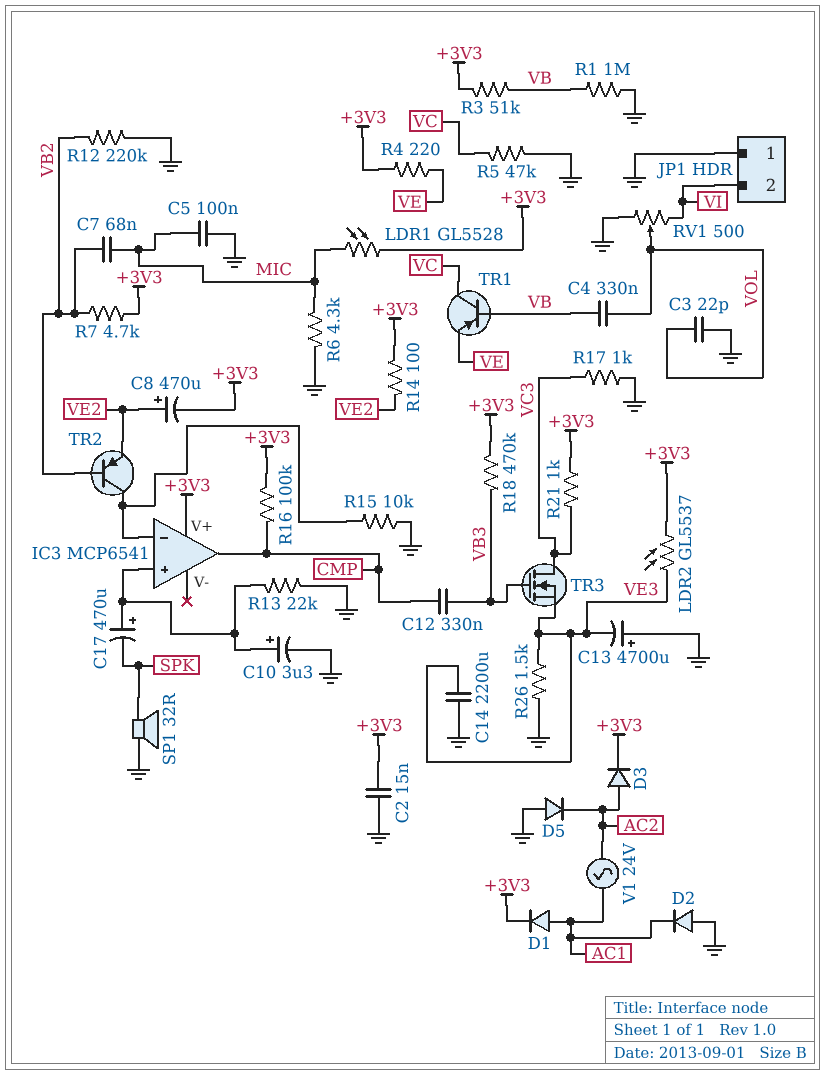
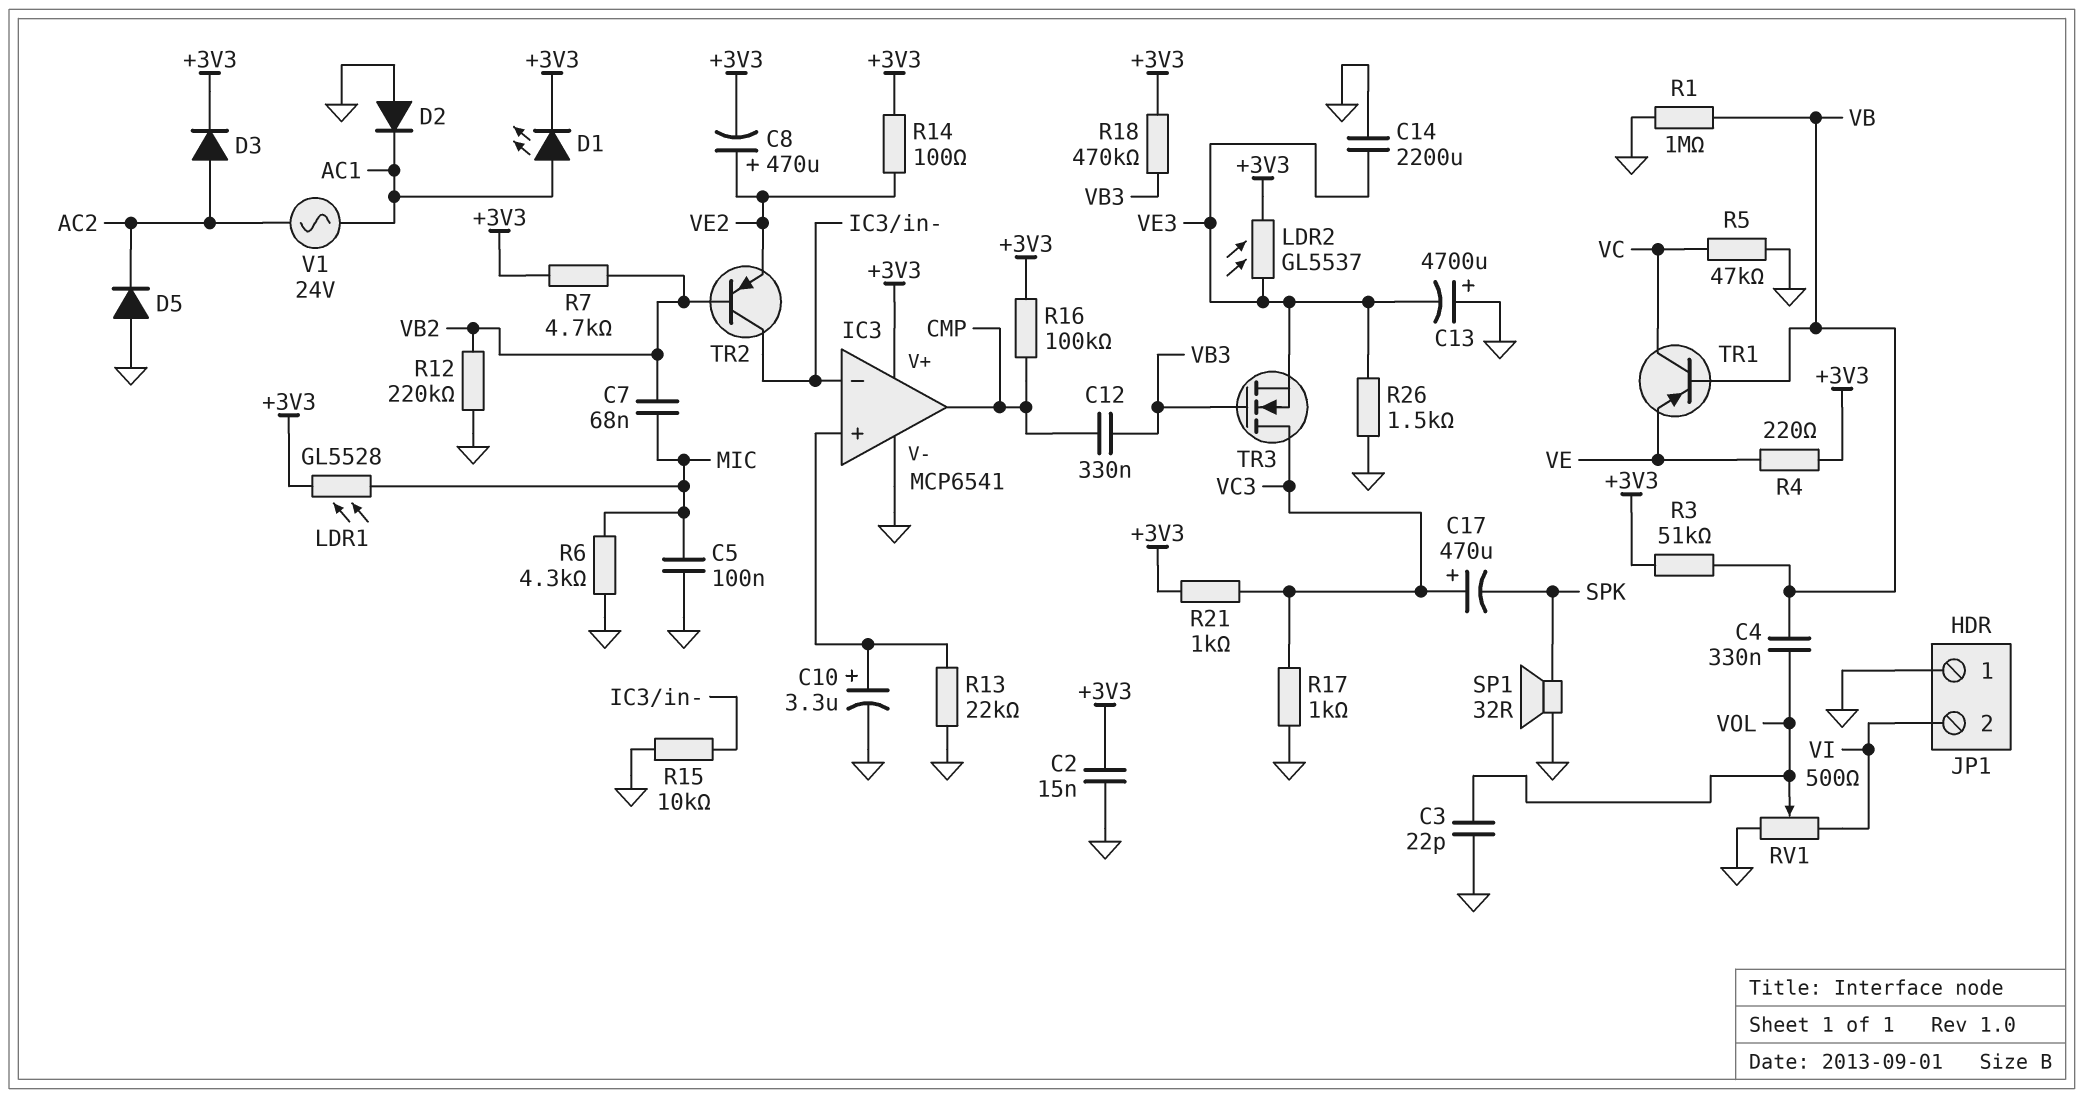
C17: 470uF (plus IC3/in+, minus SPK) -> 470uF (plus VC3, minus SPK)
D1: diode (A AC1, K +3V3) -> LED (A AC1, K +3V3)
IC3 pin V-: none -> GND

